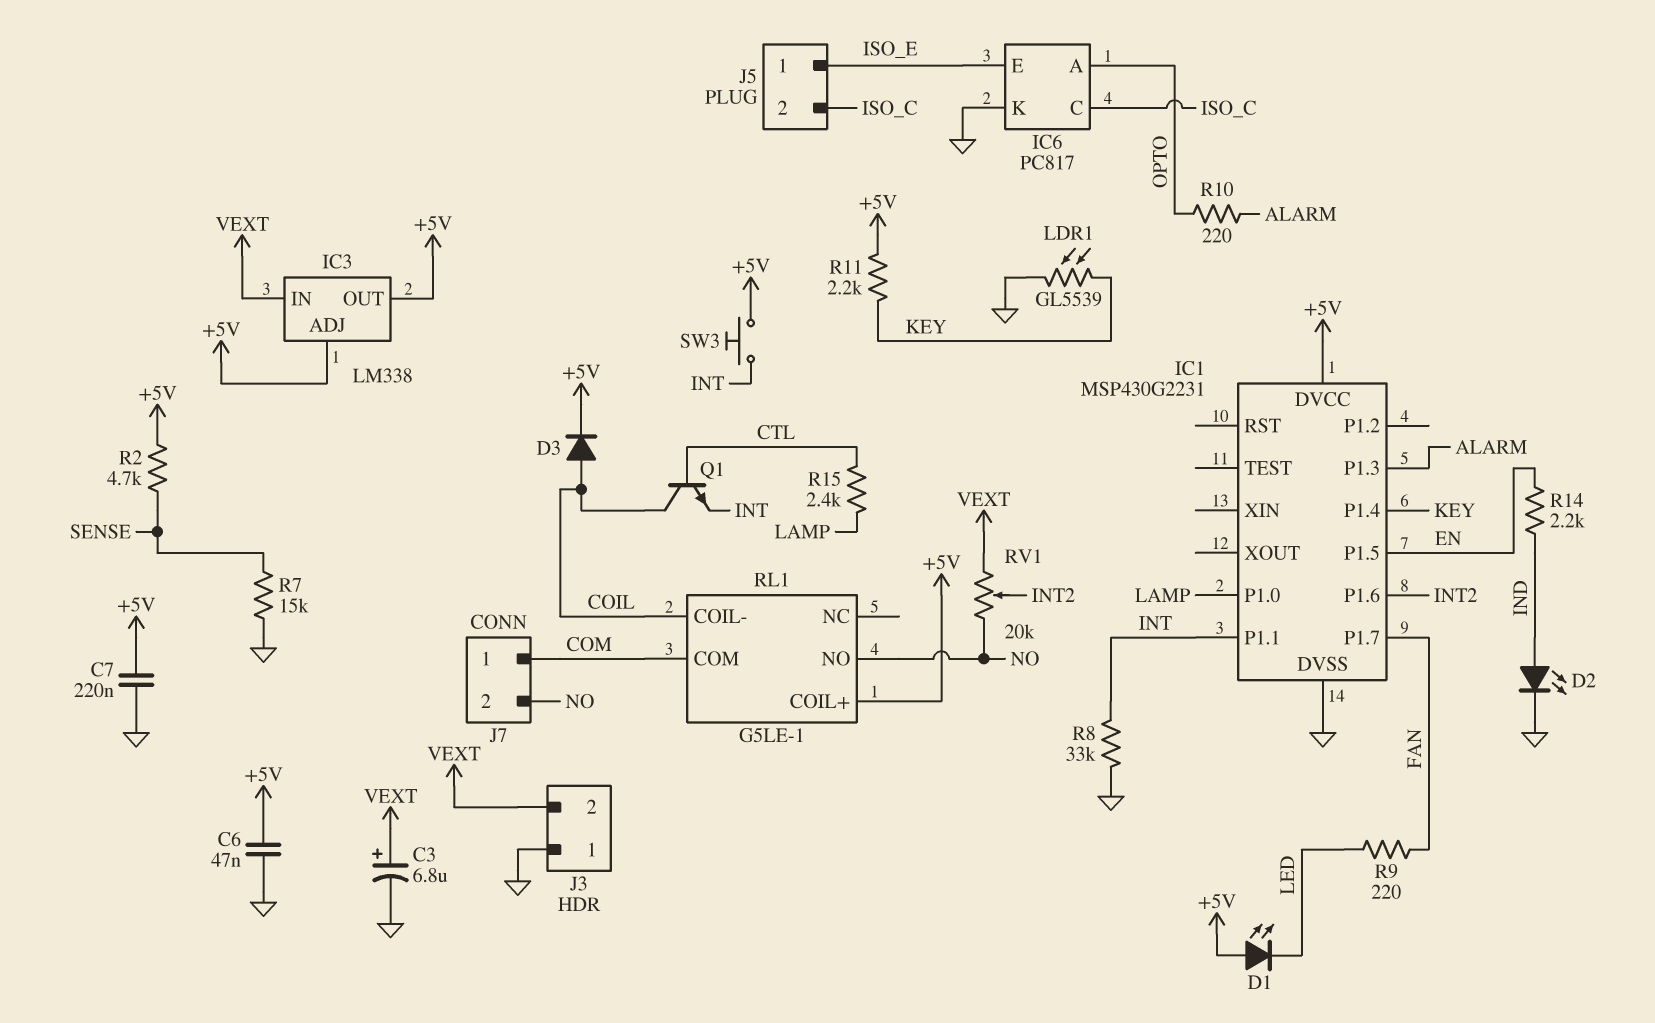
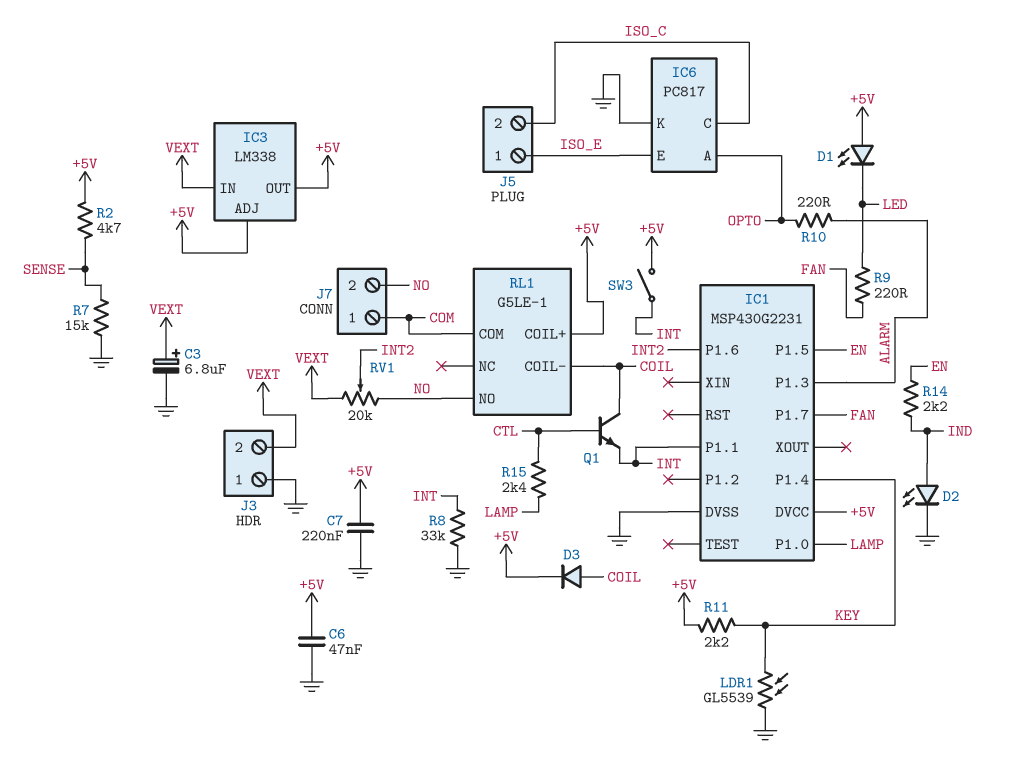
SW3: button (+5V, INT) -> switch (+5V, INT)

